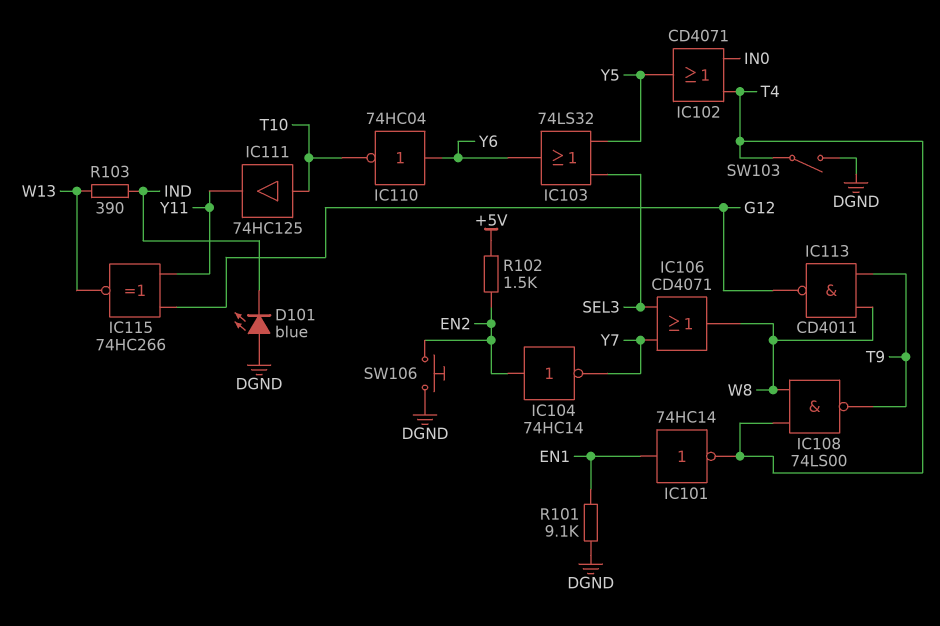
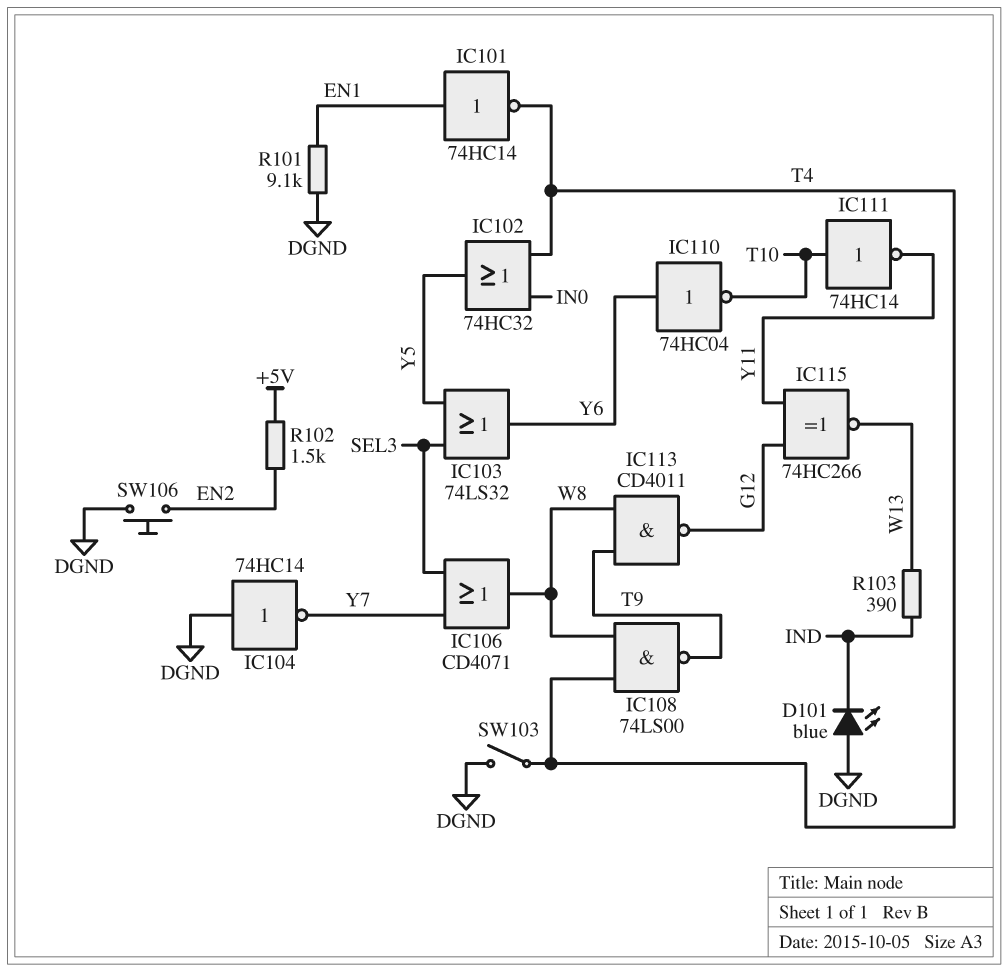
IC102: OR CD4071 (in IN0, in T4, out Y5) -> OR 74HC32 (in IN0, in T4, out Y5)
IC104: NOT 74HC14 (in EN2, out Y7) -> NOT 74HC14 (in DGND, out Y7)
IC111: buffer 74HC125 (in T10, out Y11) -> NOT 74HC14 (in T10, out Y11)

